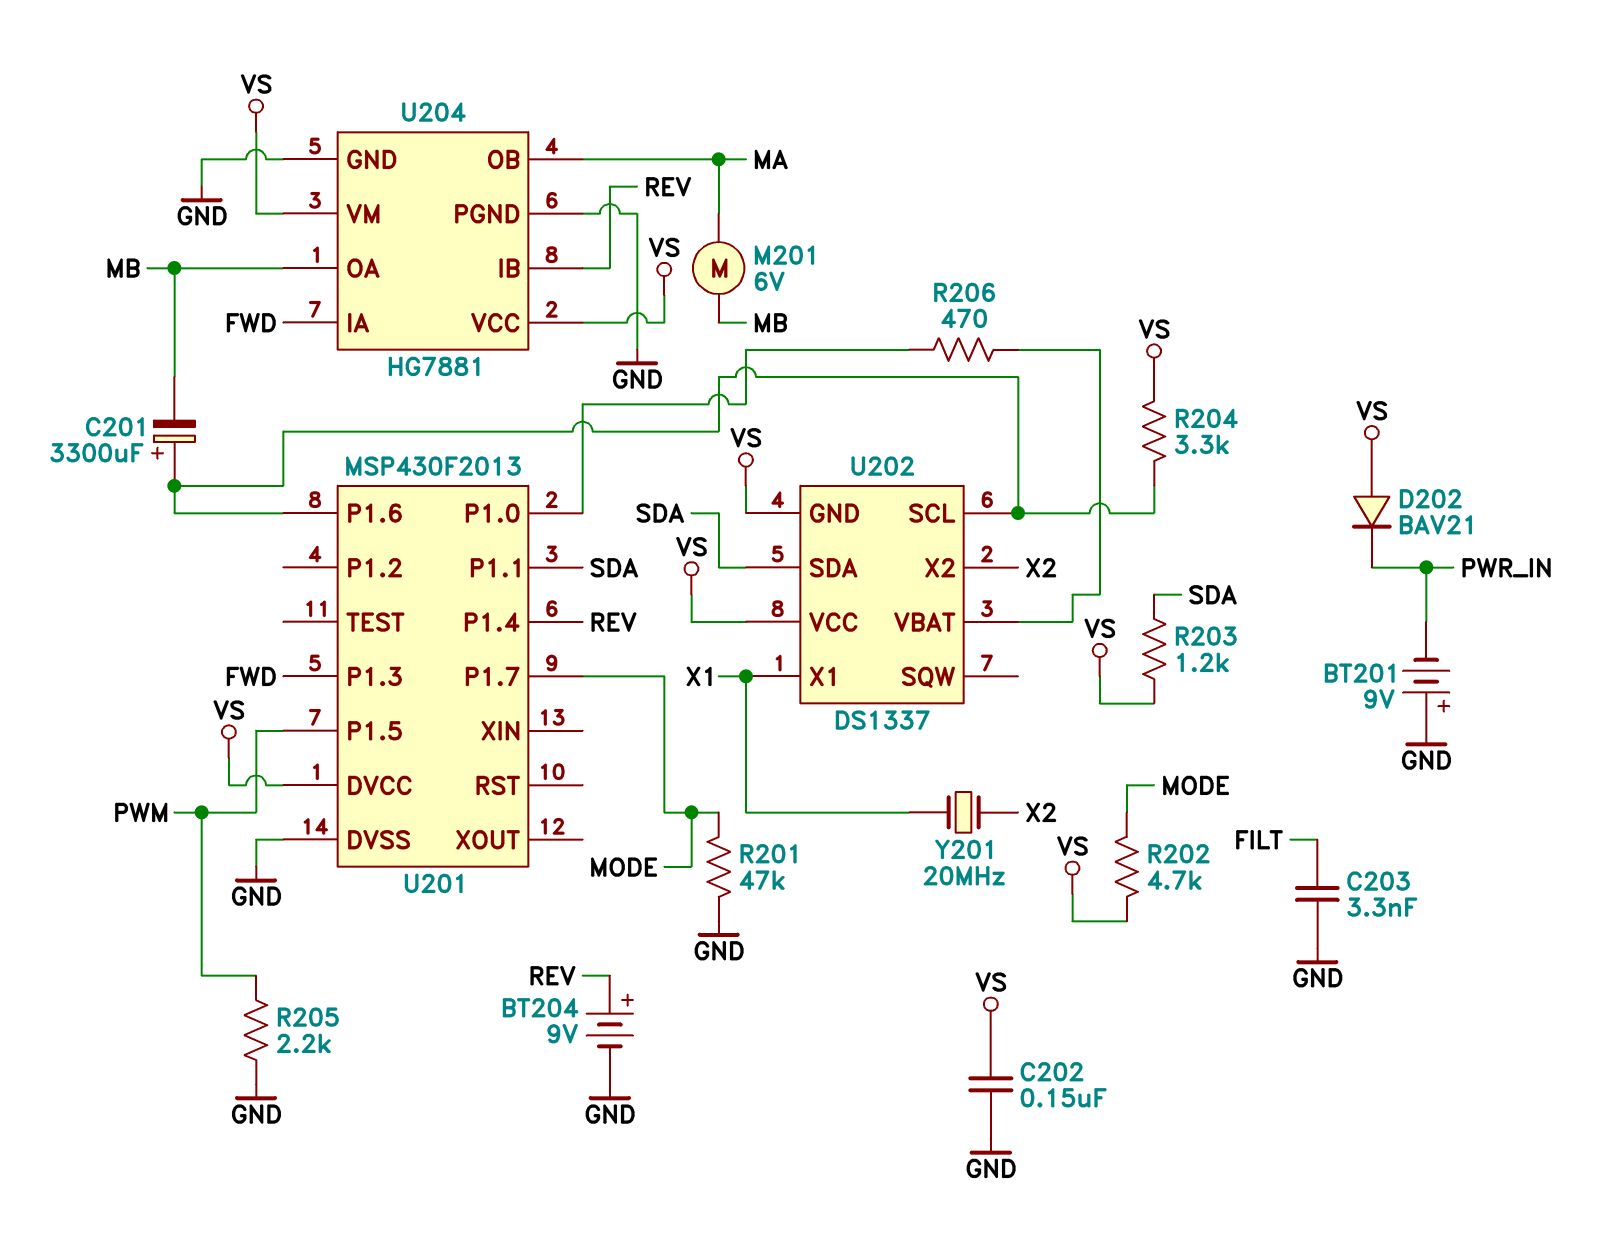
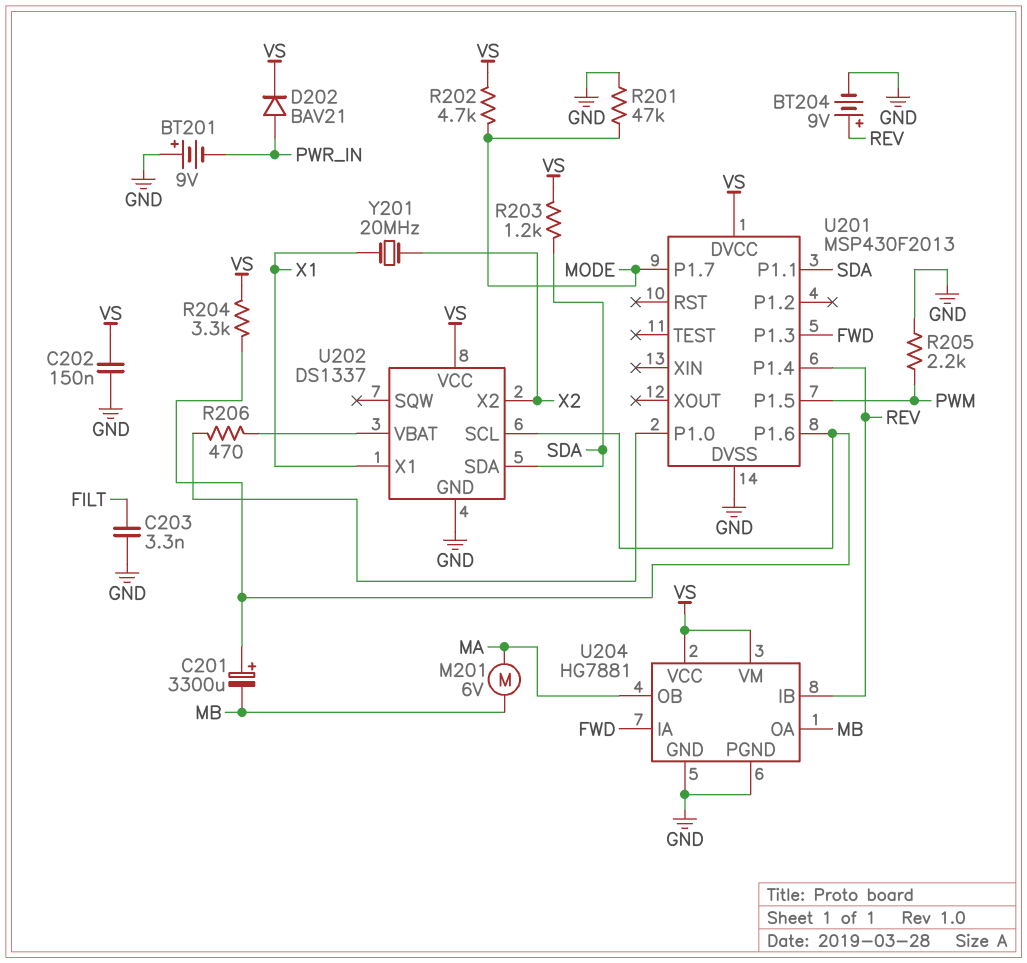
D202: diode BAV21 (A VS, K PWR_IN) -> diode BAV21 (A PWR_IN, K VS)
U202 pin GND: VS -> GND

